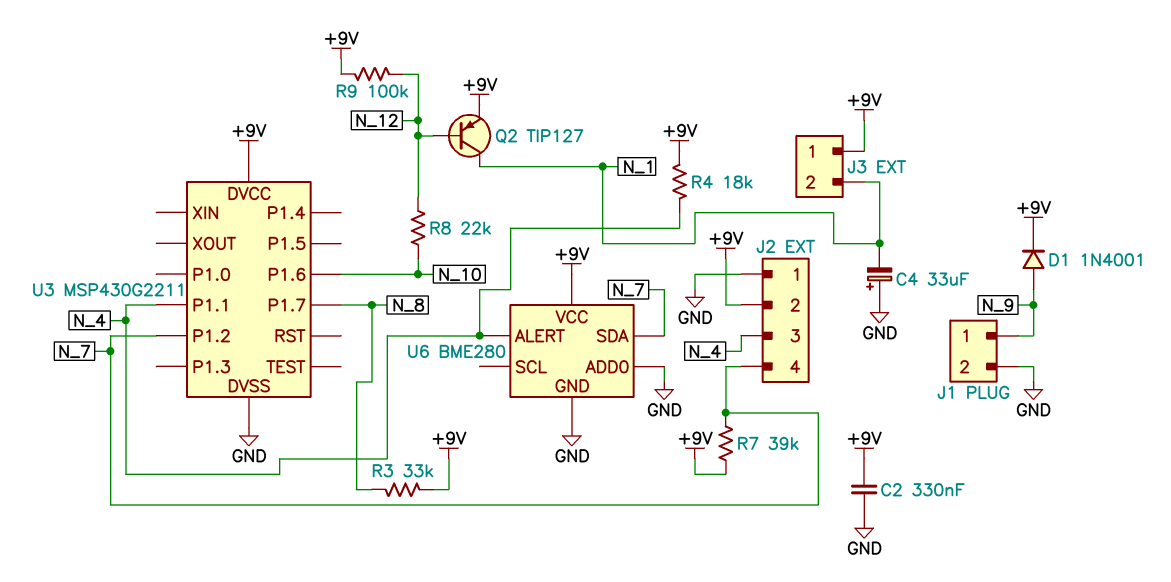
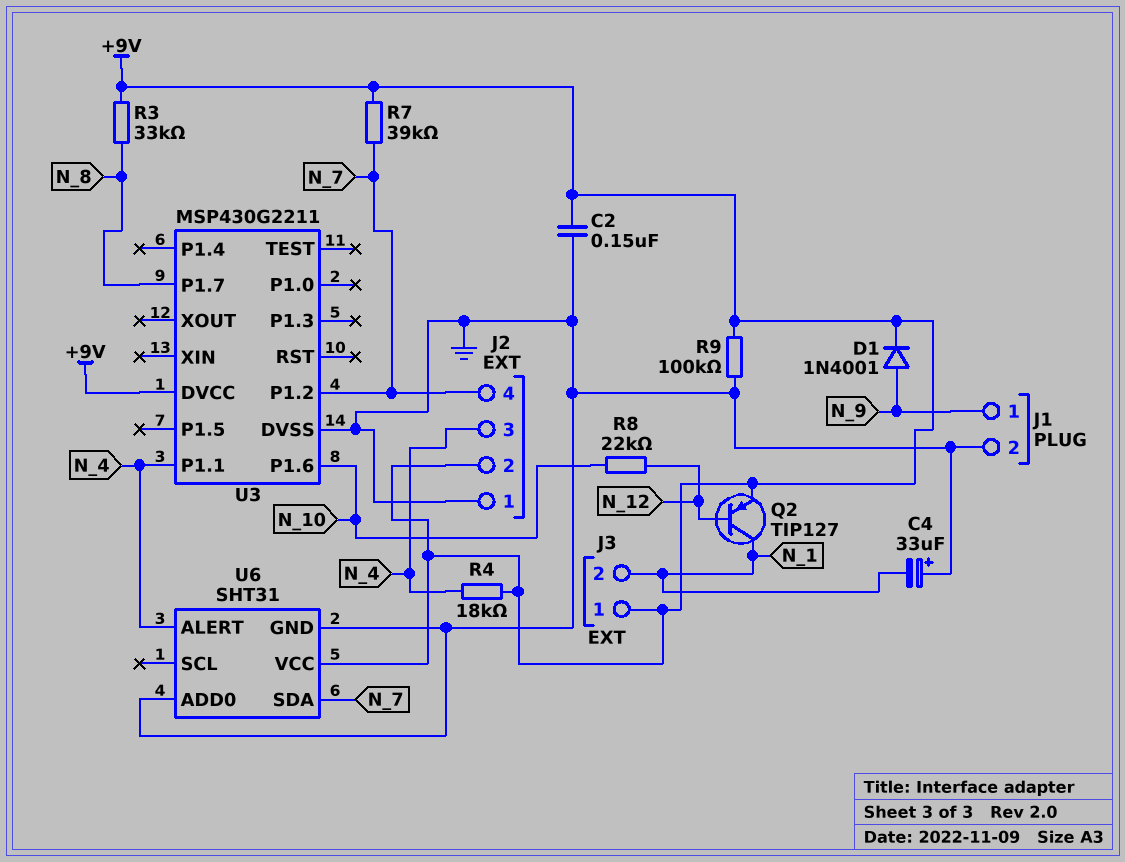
C2: 330nF (+9V, GND) -> 150nF (+9V, GND)
R9: 100k (+9V, N_12) -> 100k (+9V, GND)
U6: BME280 -> SHT31

